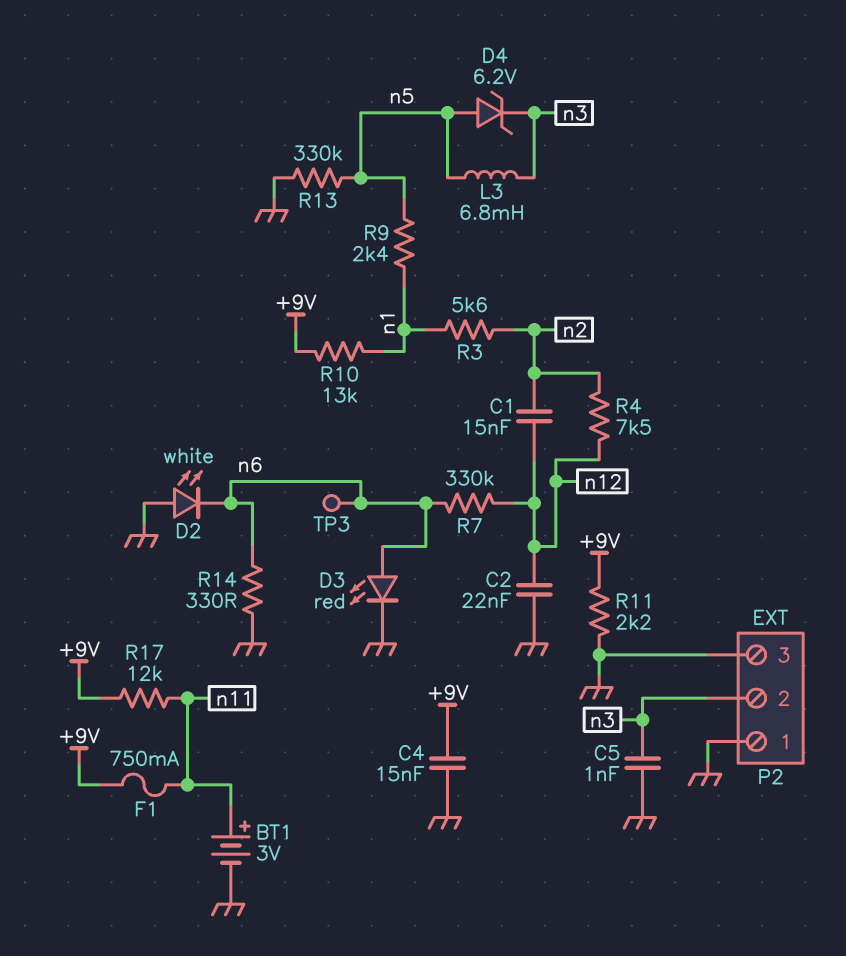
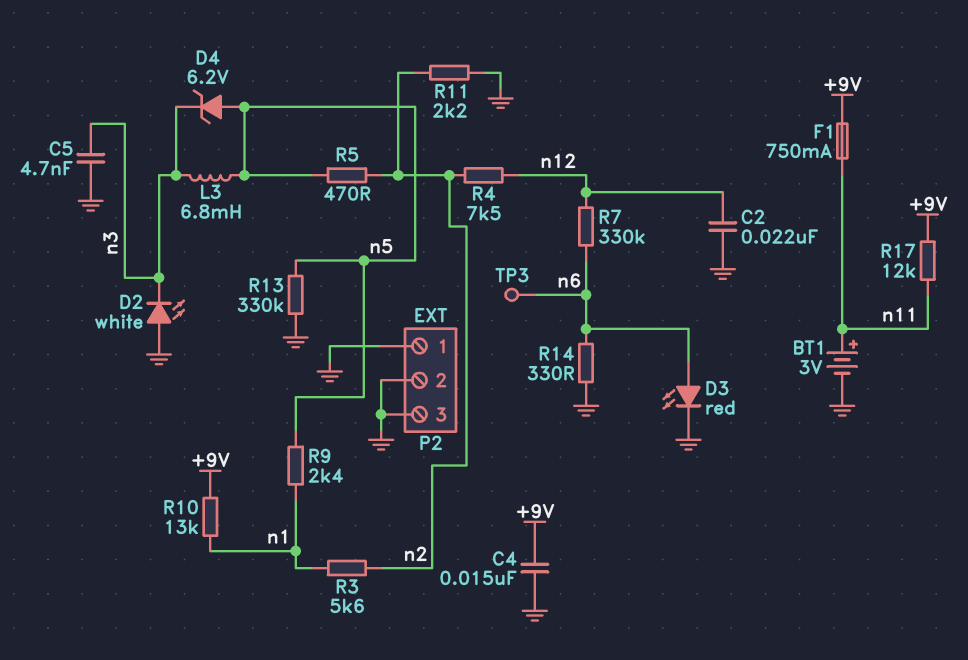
C1: 15nF (n2, n12) -> none
C5: 1nF (GND, n3) -> 4.7nF (GND, n3)
D2: LED white (A GND, K n6) -> LED white (A GND, K n3)
P2 pin 2: n3 -> GND
R5: none -> 470 (n2, n5)
R11: 2.2k (+9V, GND) -> 2.2k (GND, n2)

